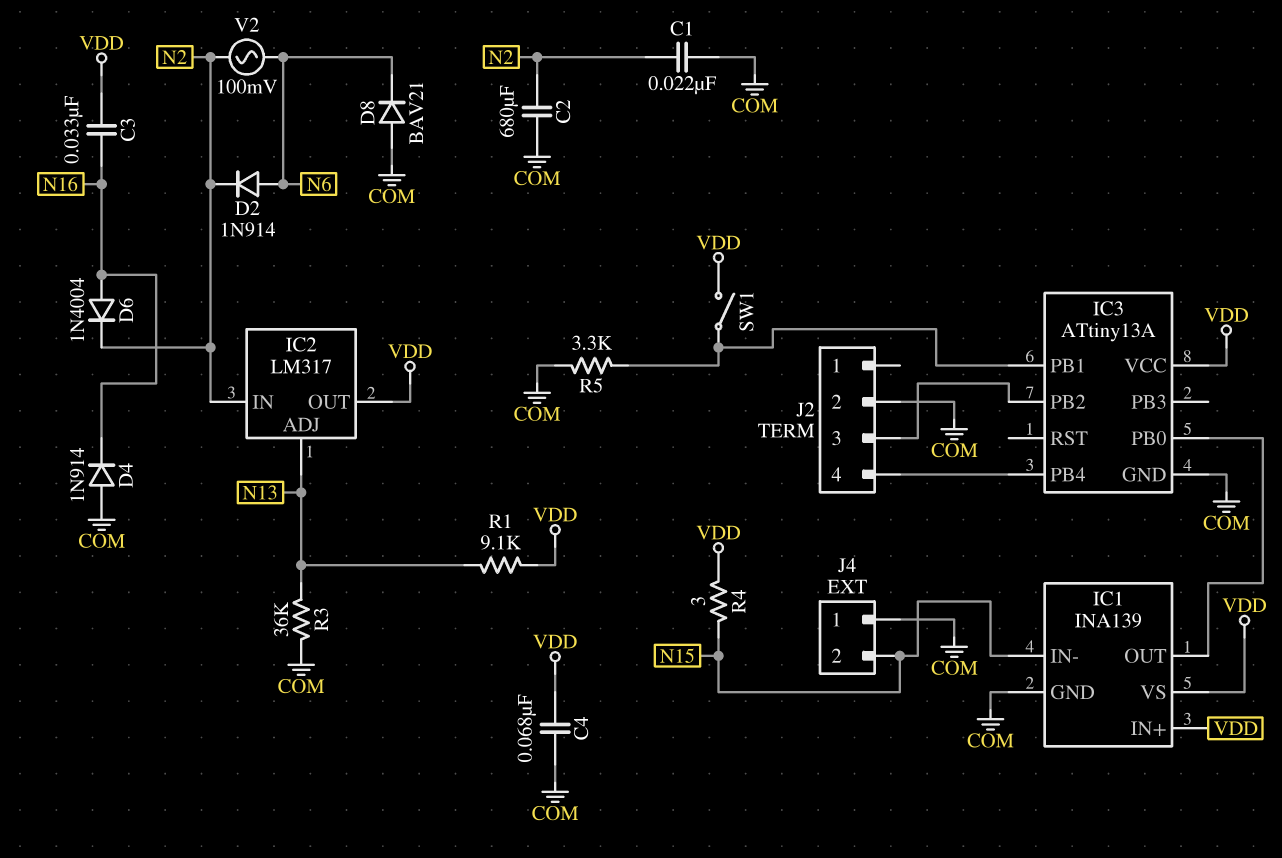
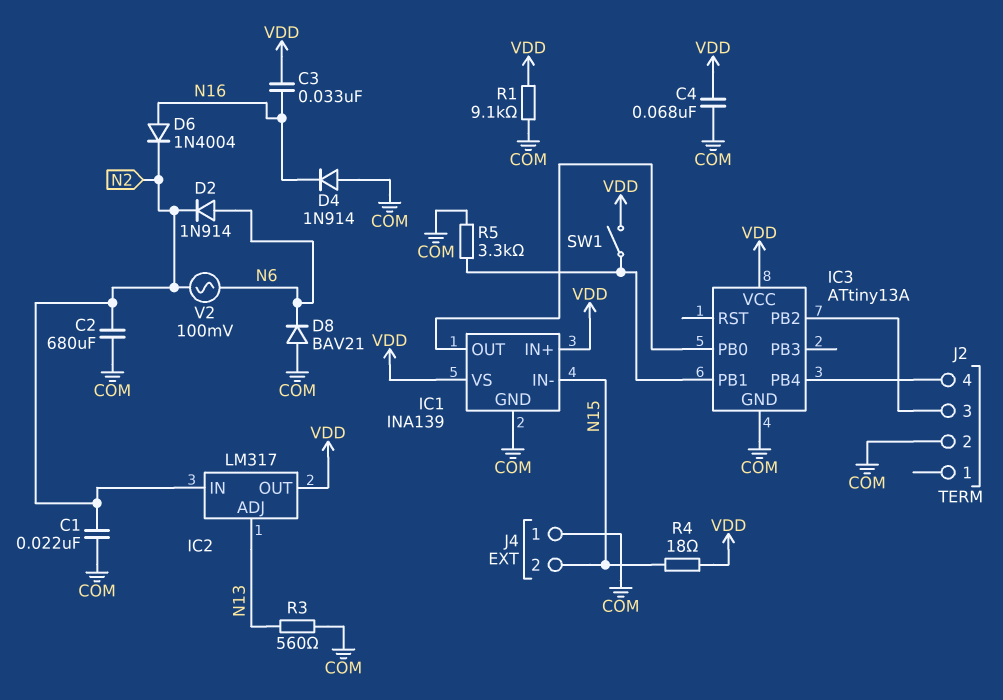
R1: 9.1k (N13, VDD) -> 9.1k (COM, VDD)
R3: 36k (COM, N13) -> 560 (COM, N13)
R4: 3 (N15, VDD) -> 18 (N15, VDD)

